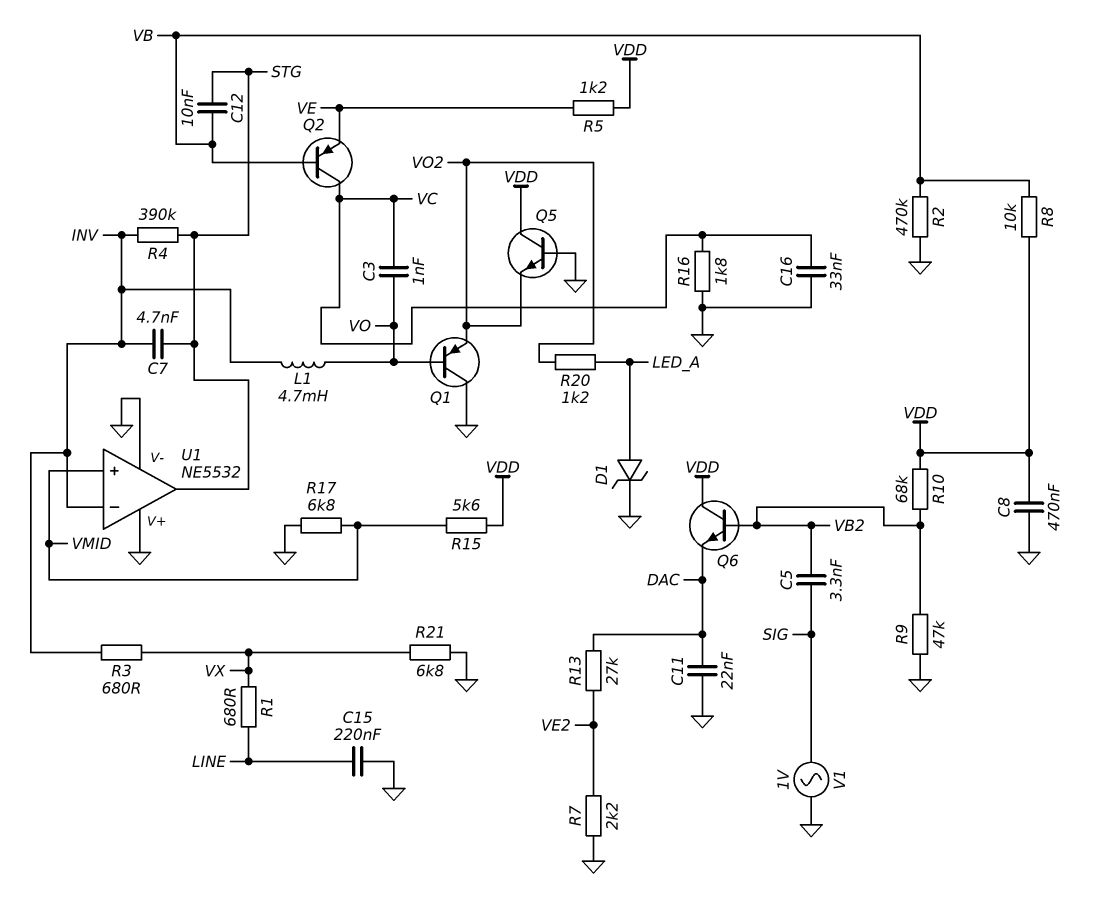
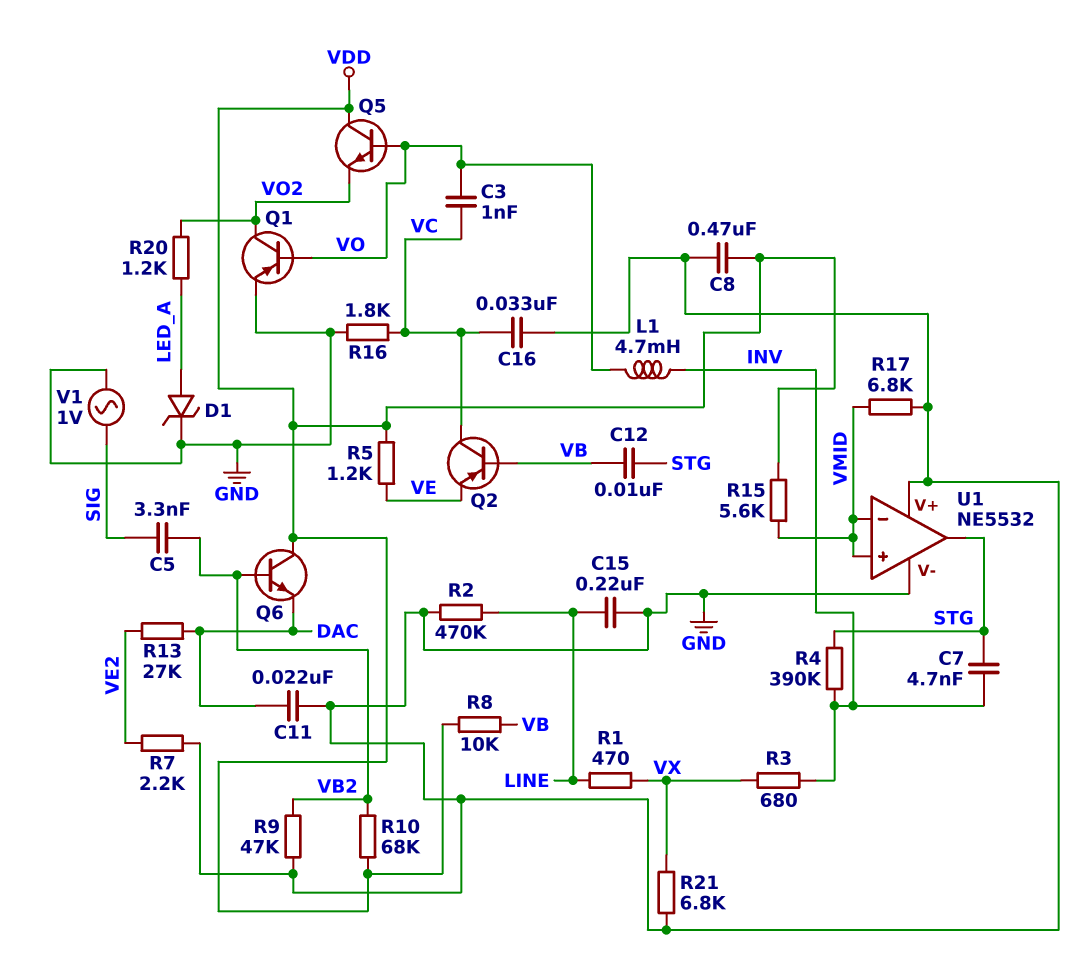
Q1: PNP (B VO, C GND, E VO2) -> PNP (B VO, C VO2, E GND)
Q5: NPN (B GND, C VDD, E VO2) -> NPN (B VO, C VDD, E VO2)
R1: 680 (LINE, VX) -> 470 (LINE, VX)
R2: 470k (GND, VB) -> 470k (GND, LINE)
U1 pin in-: INV -> VMID

